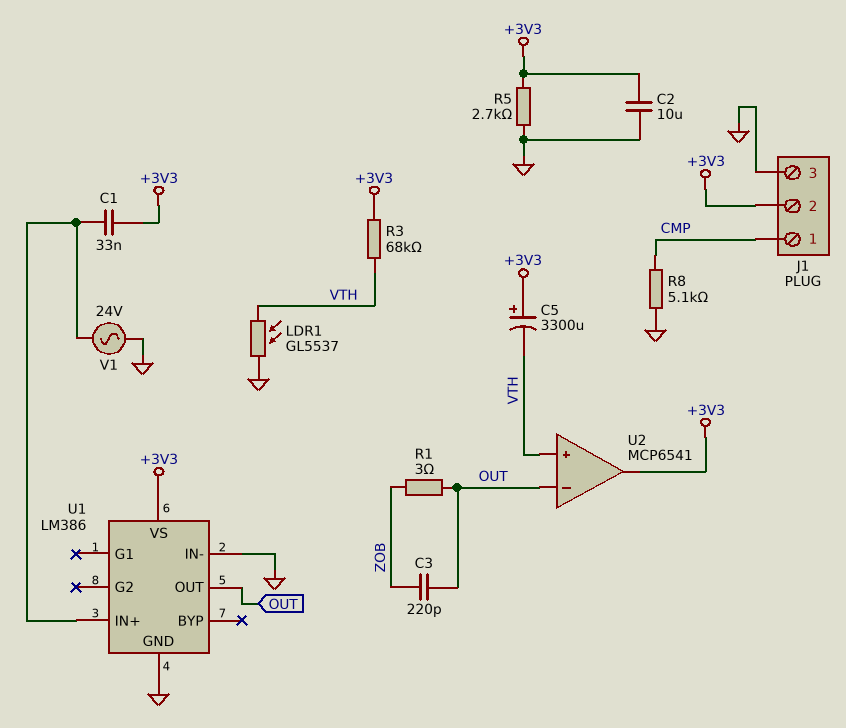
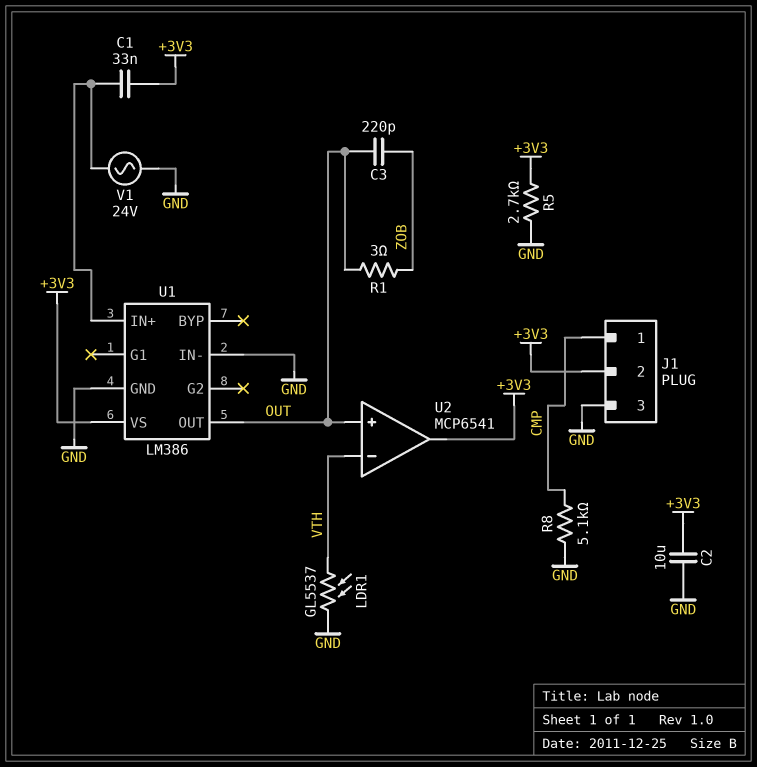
C5: 3300uF (plus +3V3, minus VTH) -> none
R3: 68k (+3V3, VTH) -> none
U2 pin in+: VTH -> OUT
U2 pin in-: OUT -> VTH

